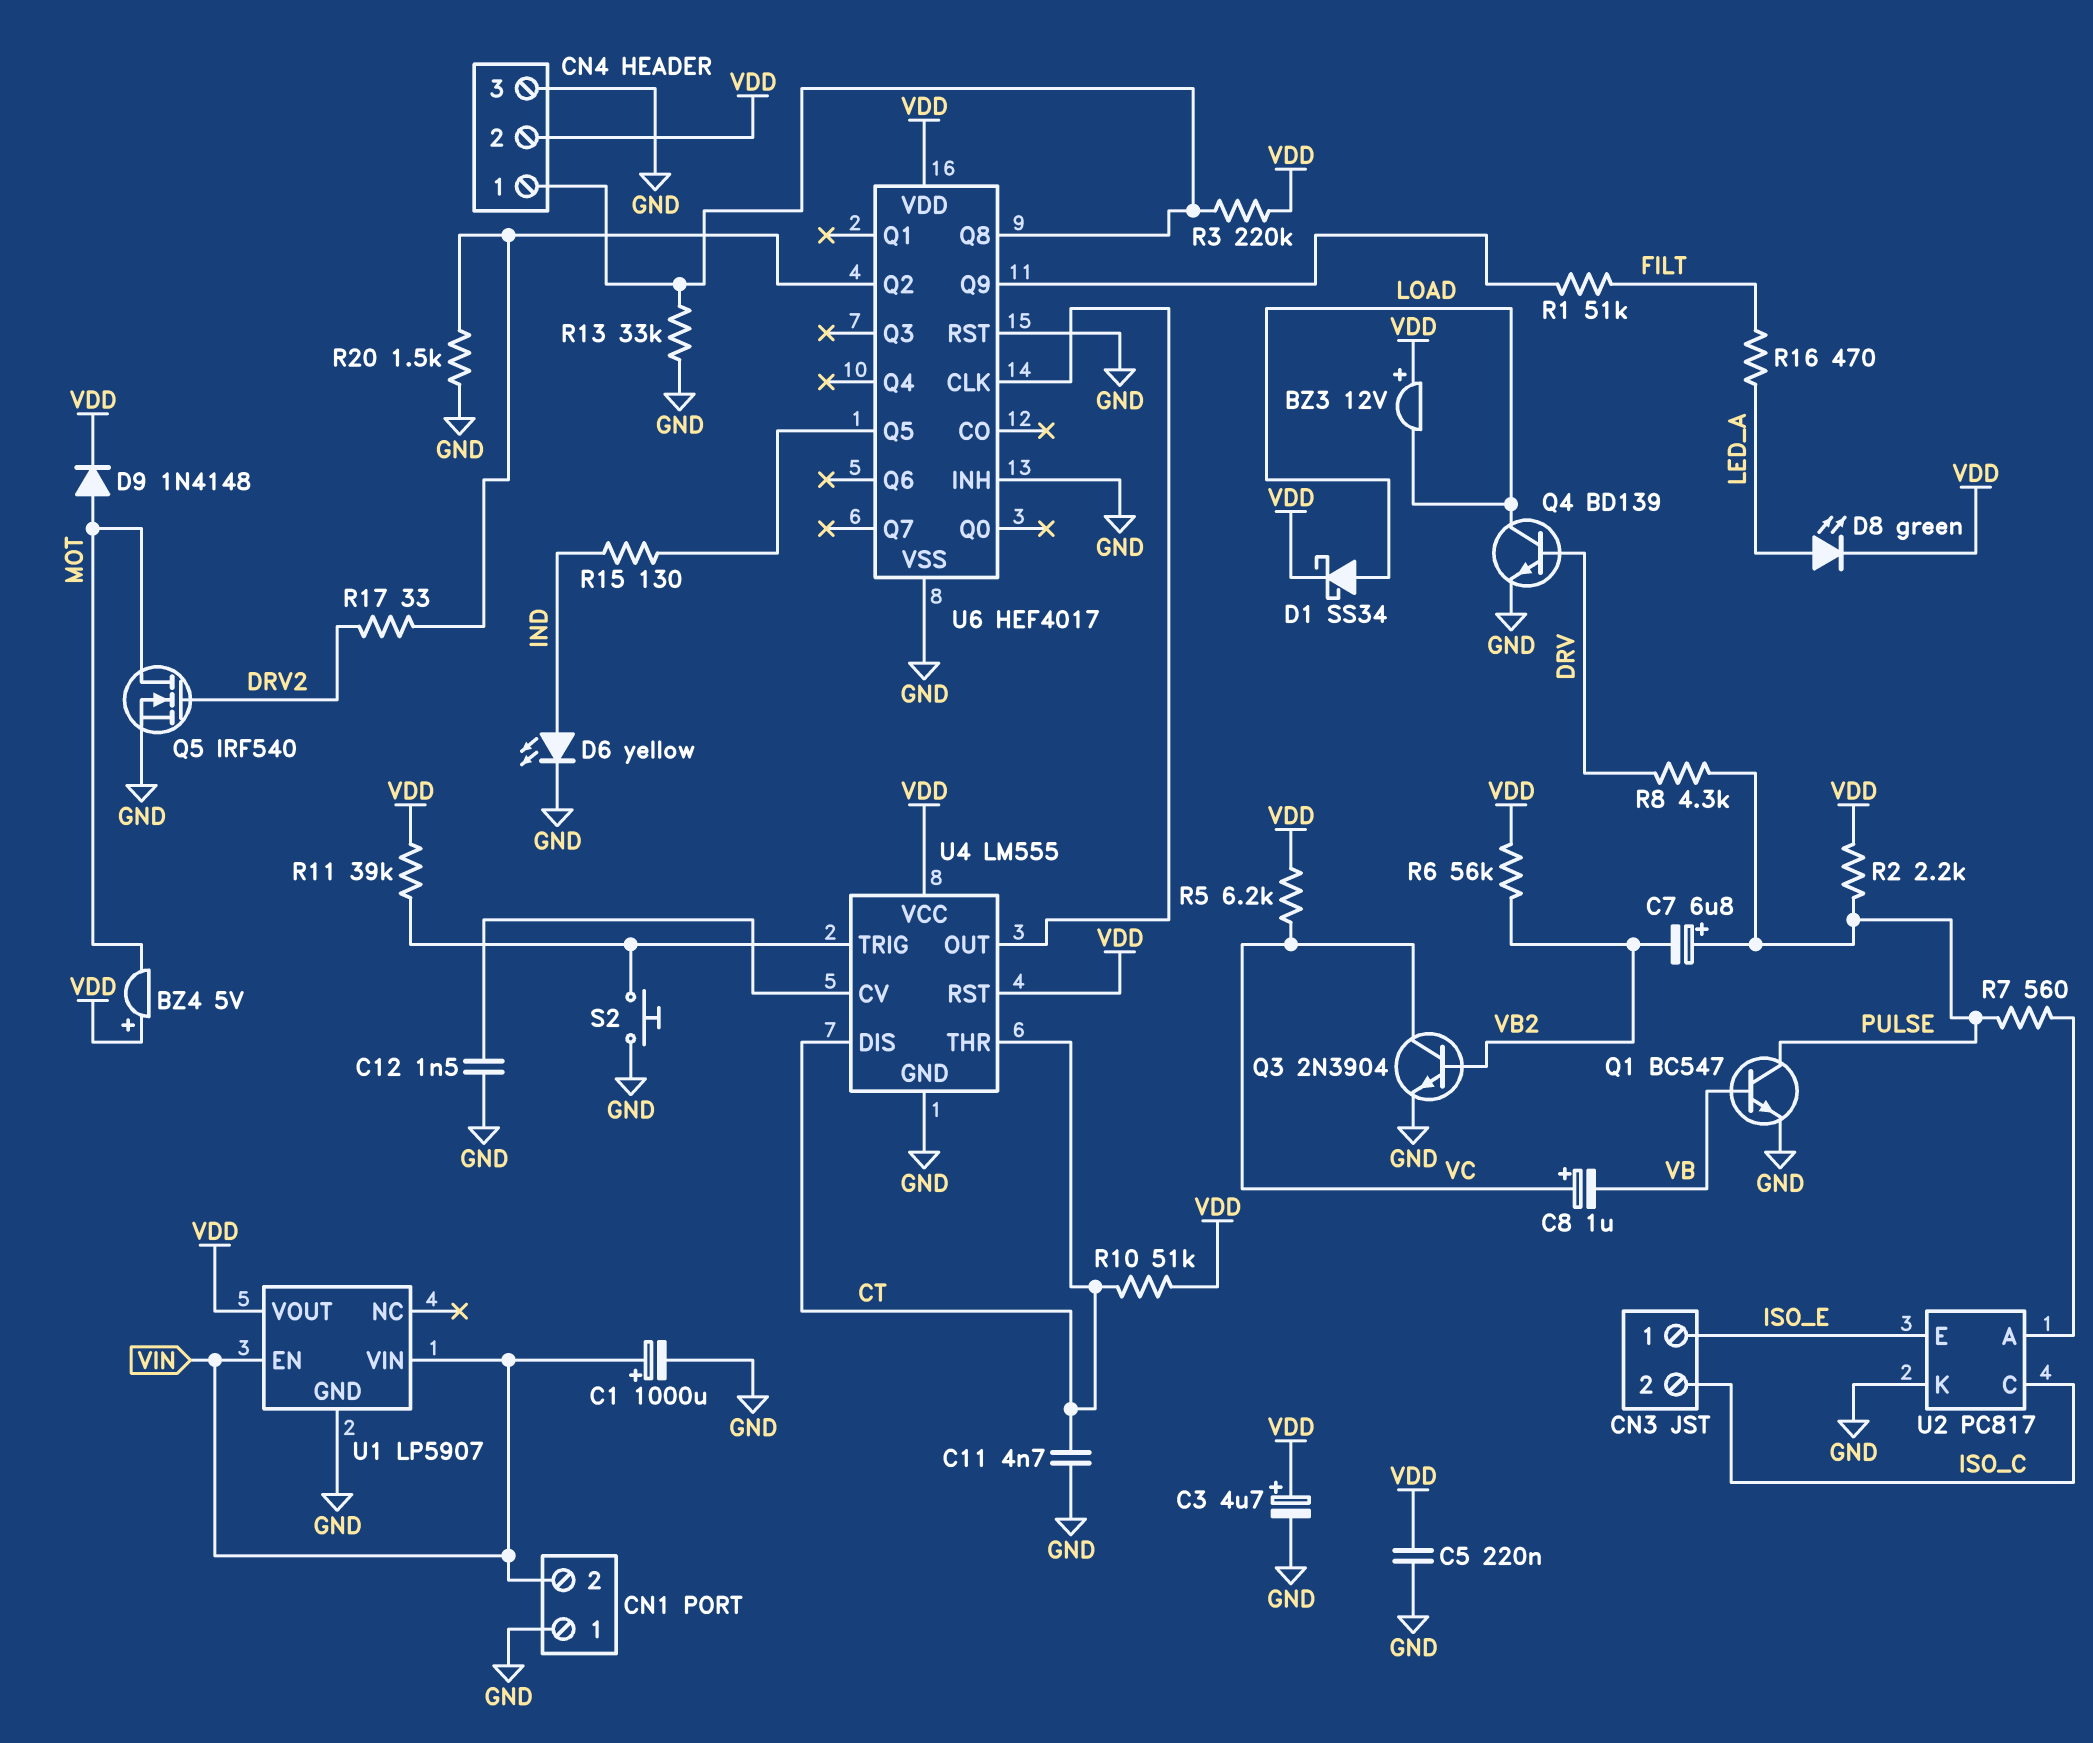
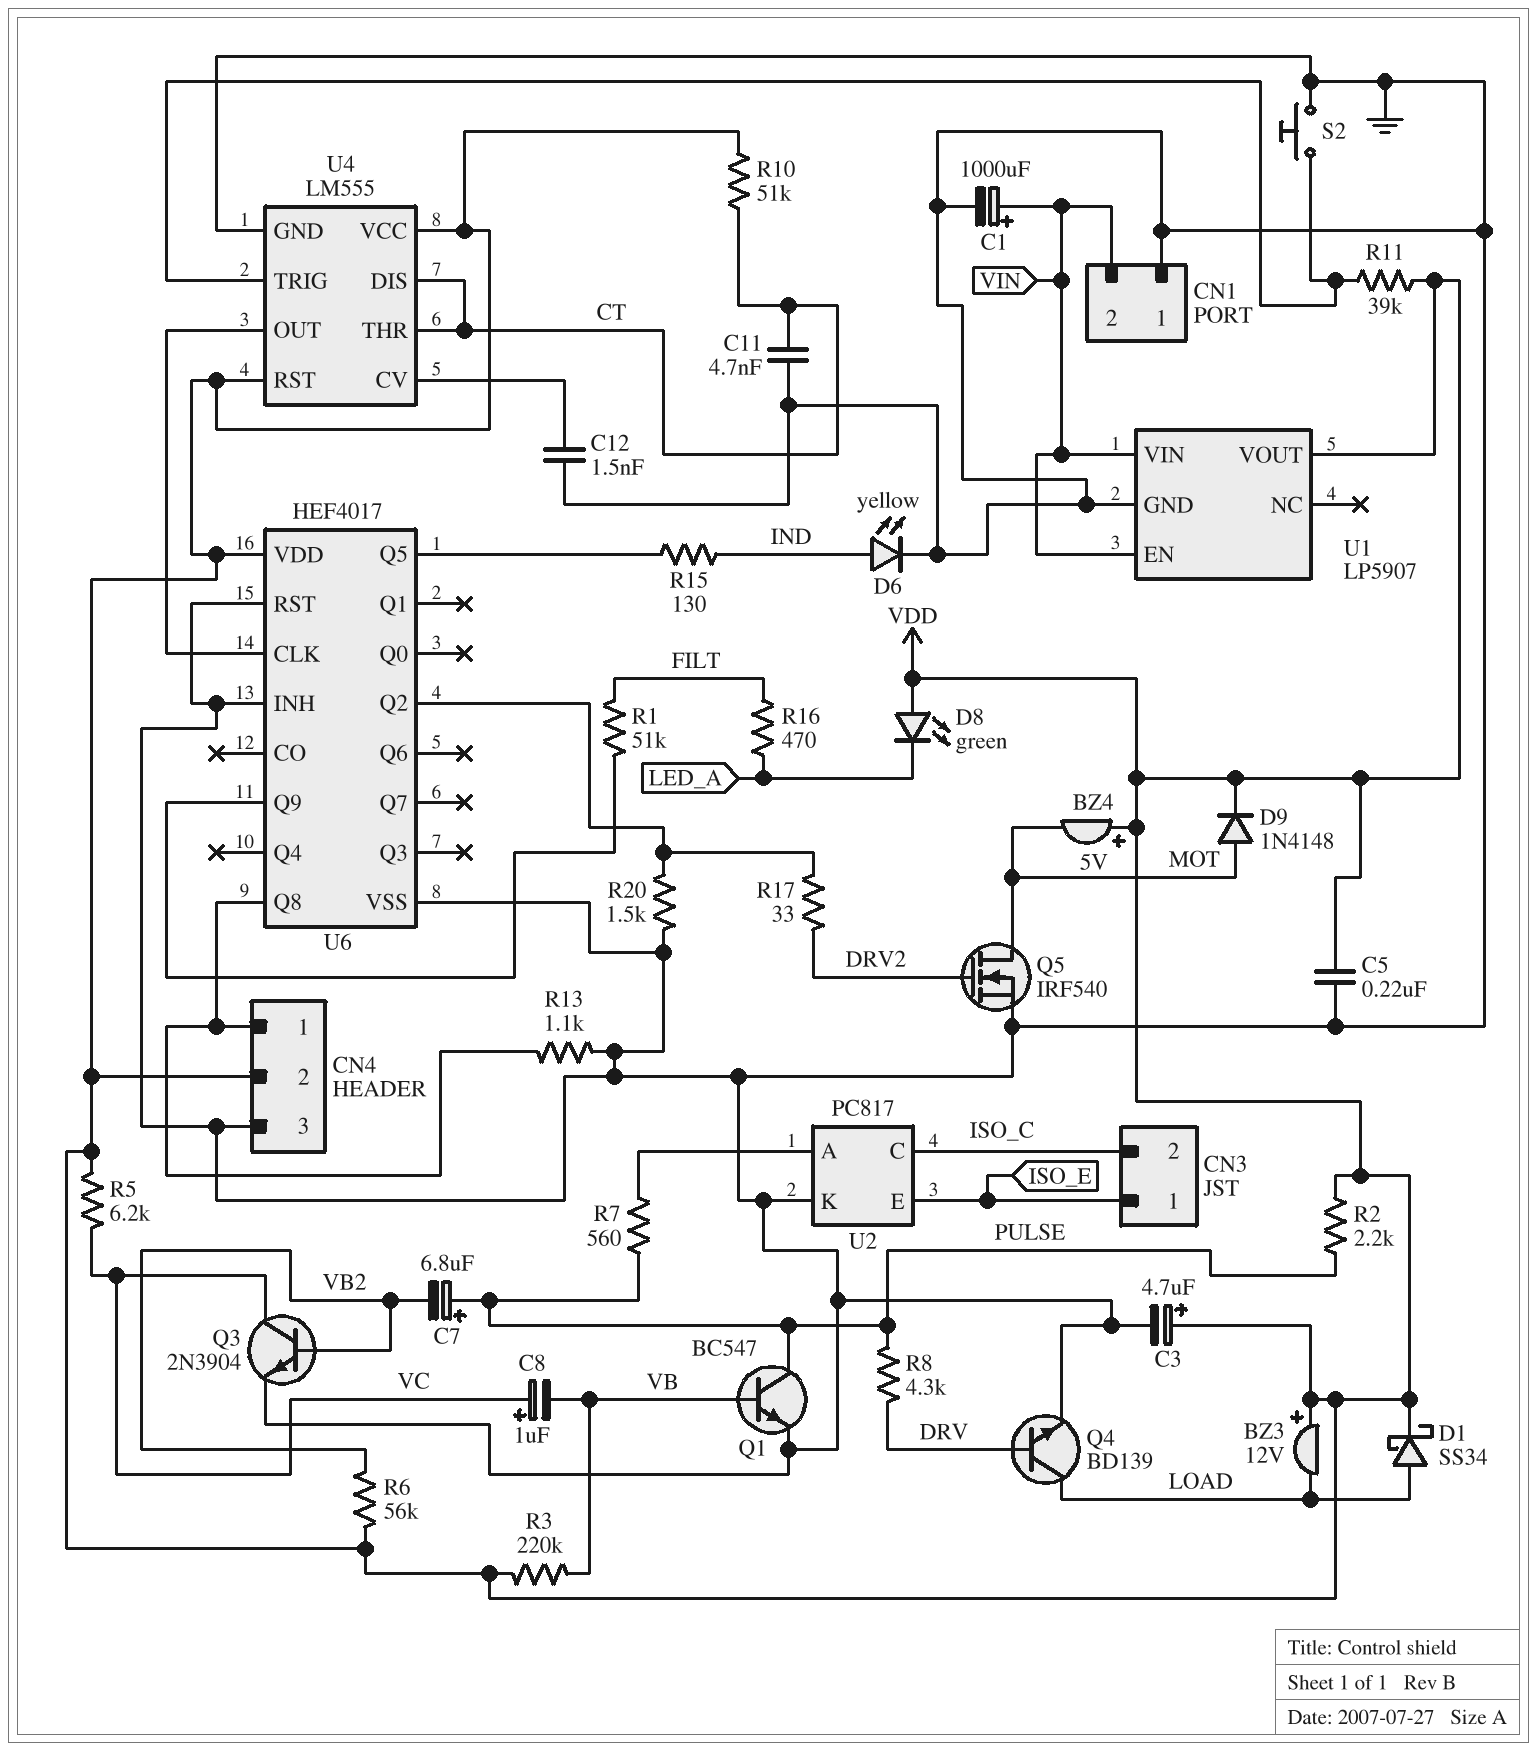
D8: LED green (A LED_A, K VDD) -> LED green (A VDD, K LED_A)
R3: 220k (CN4/1, VDD) -> 220k (VB, VDD)
R13: 33k (CN4/1, GND) -> 1.1k (CN4/1, GND)

